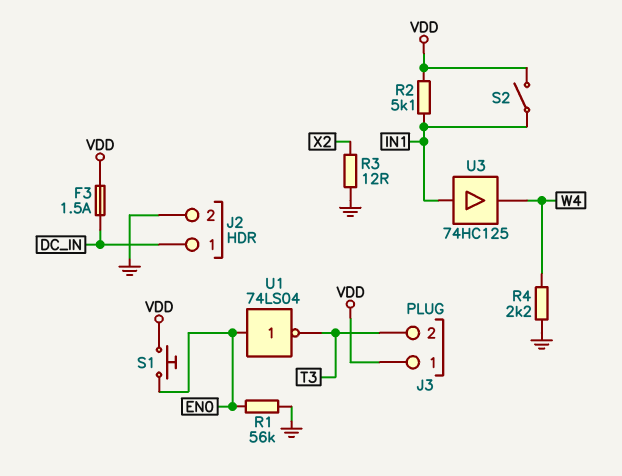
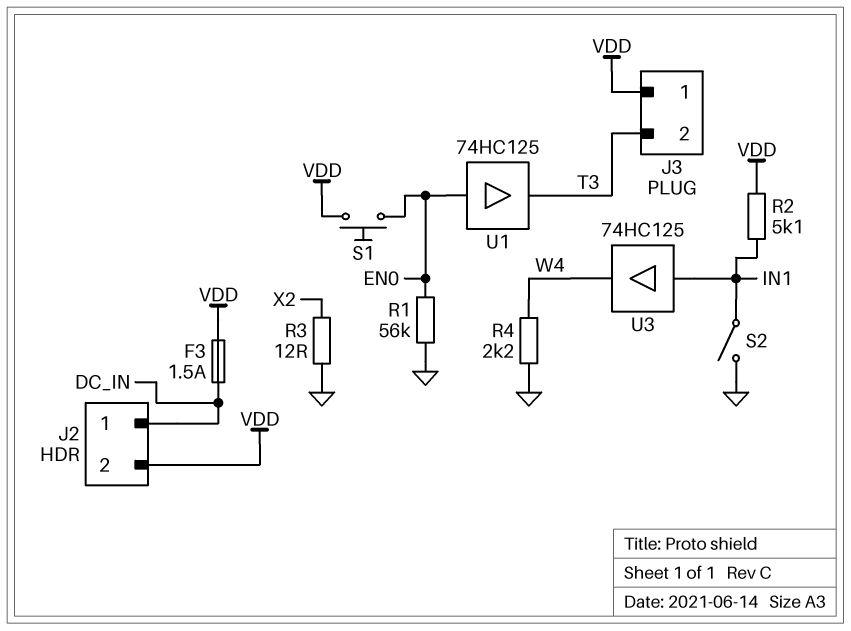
J2 pin 2: GND -> VDD
S2: switch (IN1, VDD) -> switch (GND, IN1)
U1: NOT 74LS04 (in EN0, out T3) -> buffer 74HC125 (in EN0, out T3)

